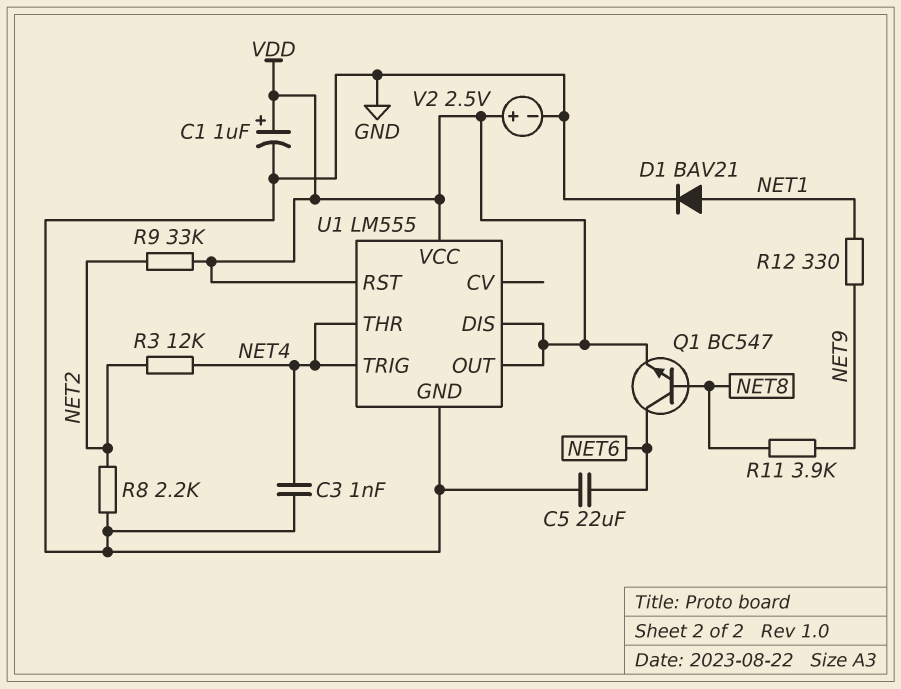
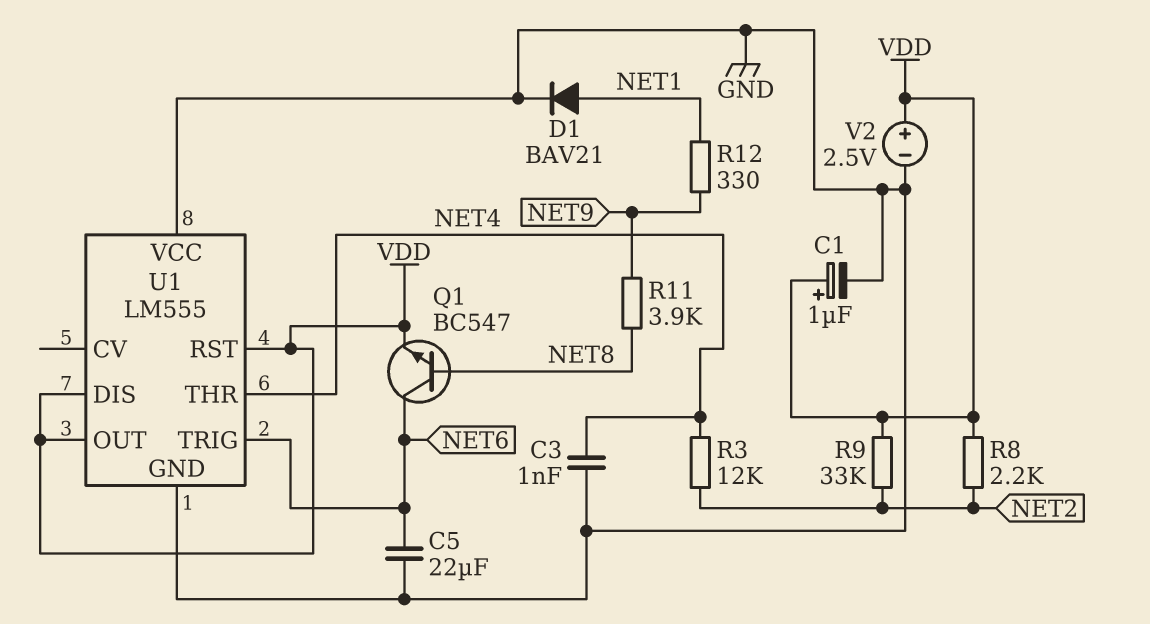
R8: 2.2k (GND, NET2) -> 2.2k (NET2, VDD)
U1 pin TRIG: NET4 -> NET6
U1 pin VCC: VDD -> GND

